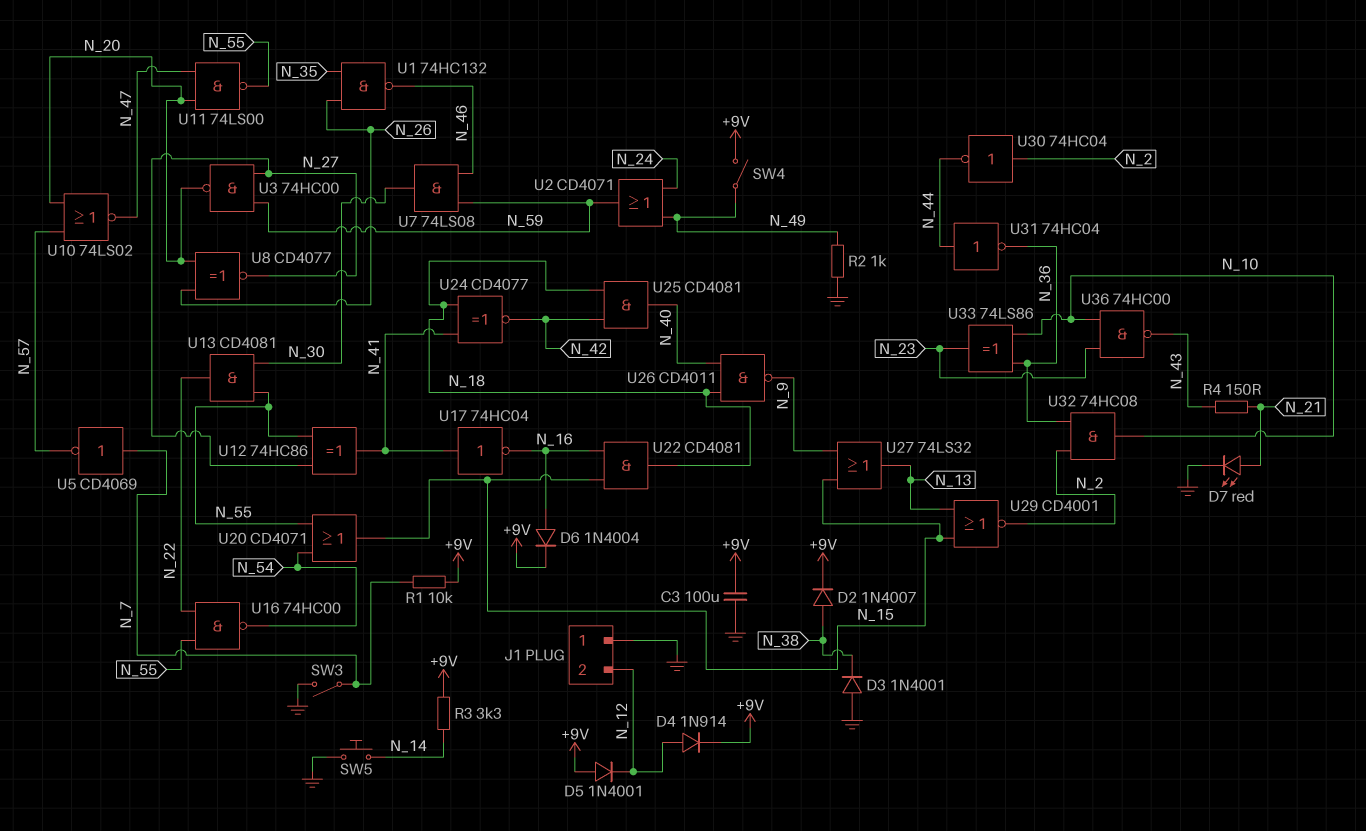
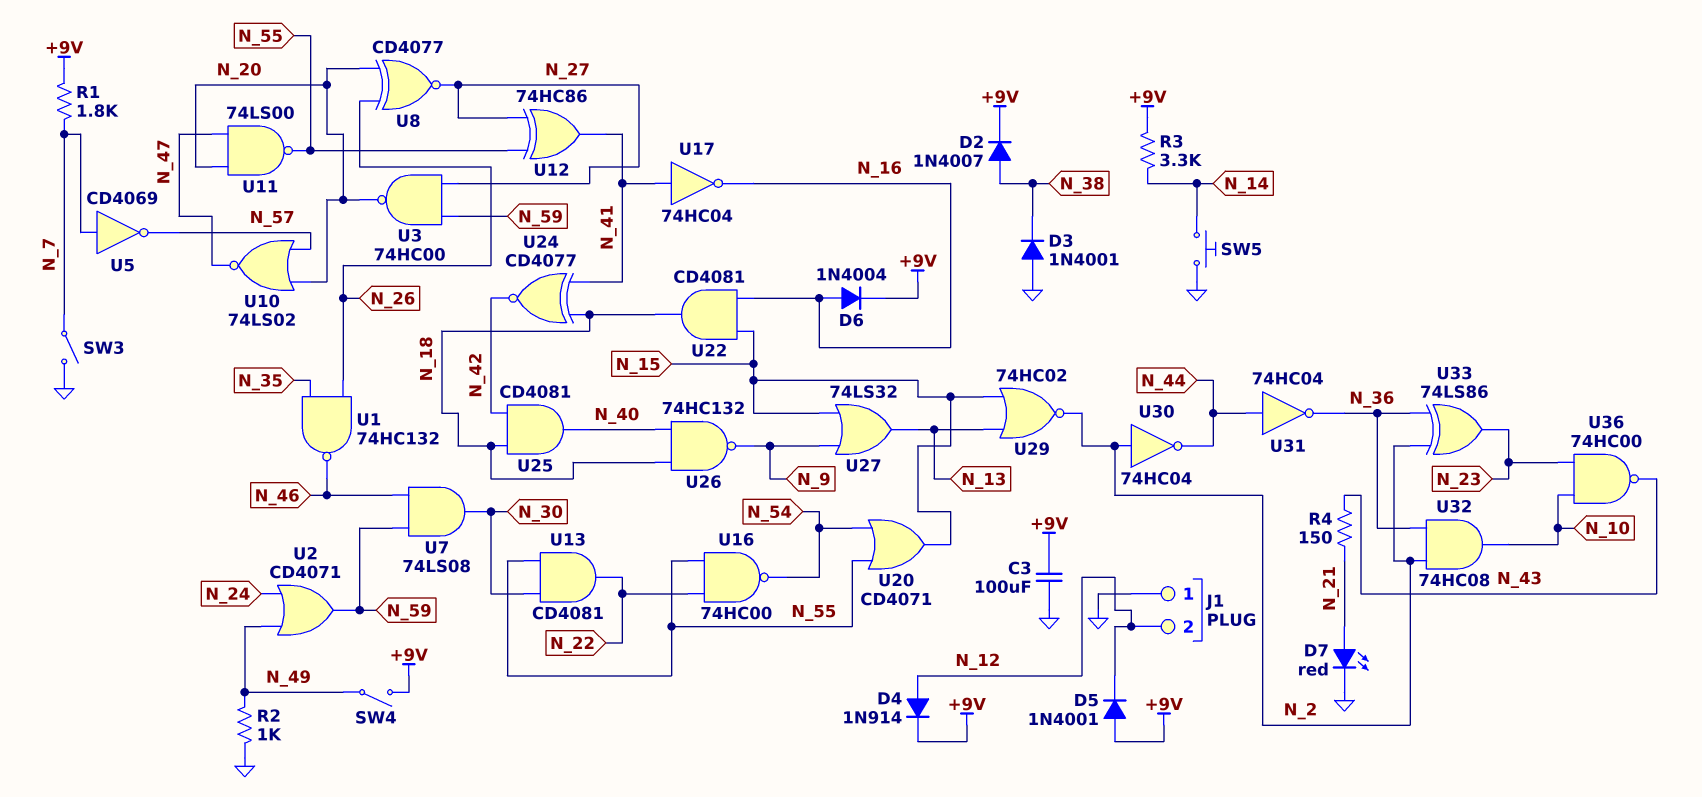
R1: 10k (+9V, N_7) -> 1.8k (+9V, N_7)
U26: NAND CD4011 (in N_18, in N_40, out N_9) -> NAND 74HC132 (in N_18, in N_40, out N_9)
U29: NOR CD4001 (in N_13, in N_15, out N_2) -> NOR 74HC02 (in N_13, in N_15, out N_2)
U33: XOR 74LS86 (in N_10, in N_36, out N_23) -> XOR 74LS86 (in N_2, in N_36, out N_23)

